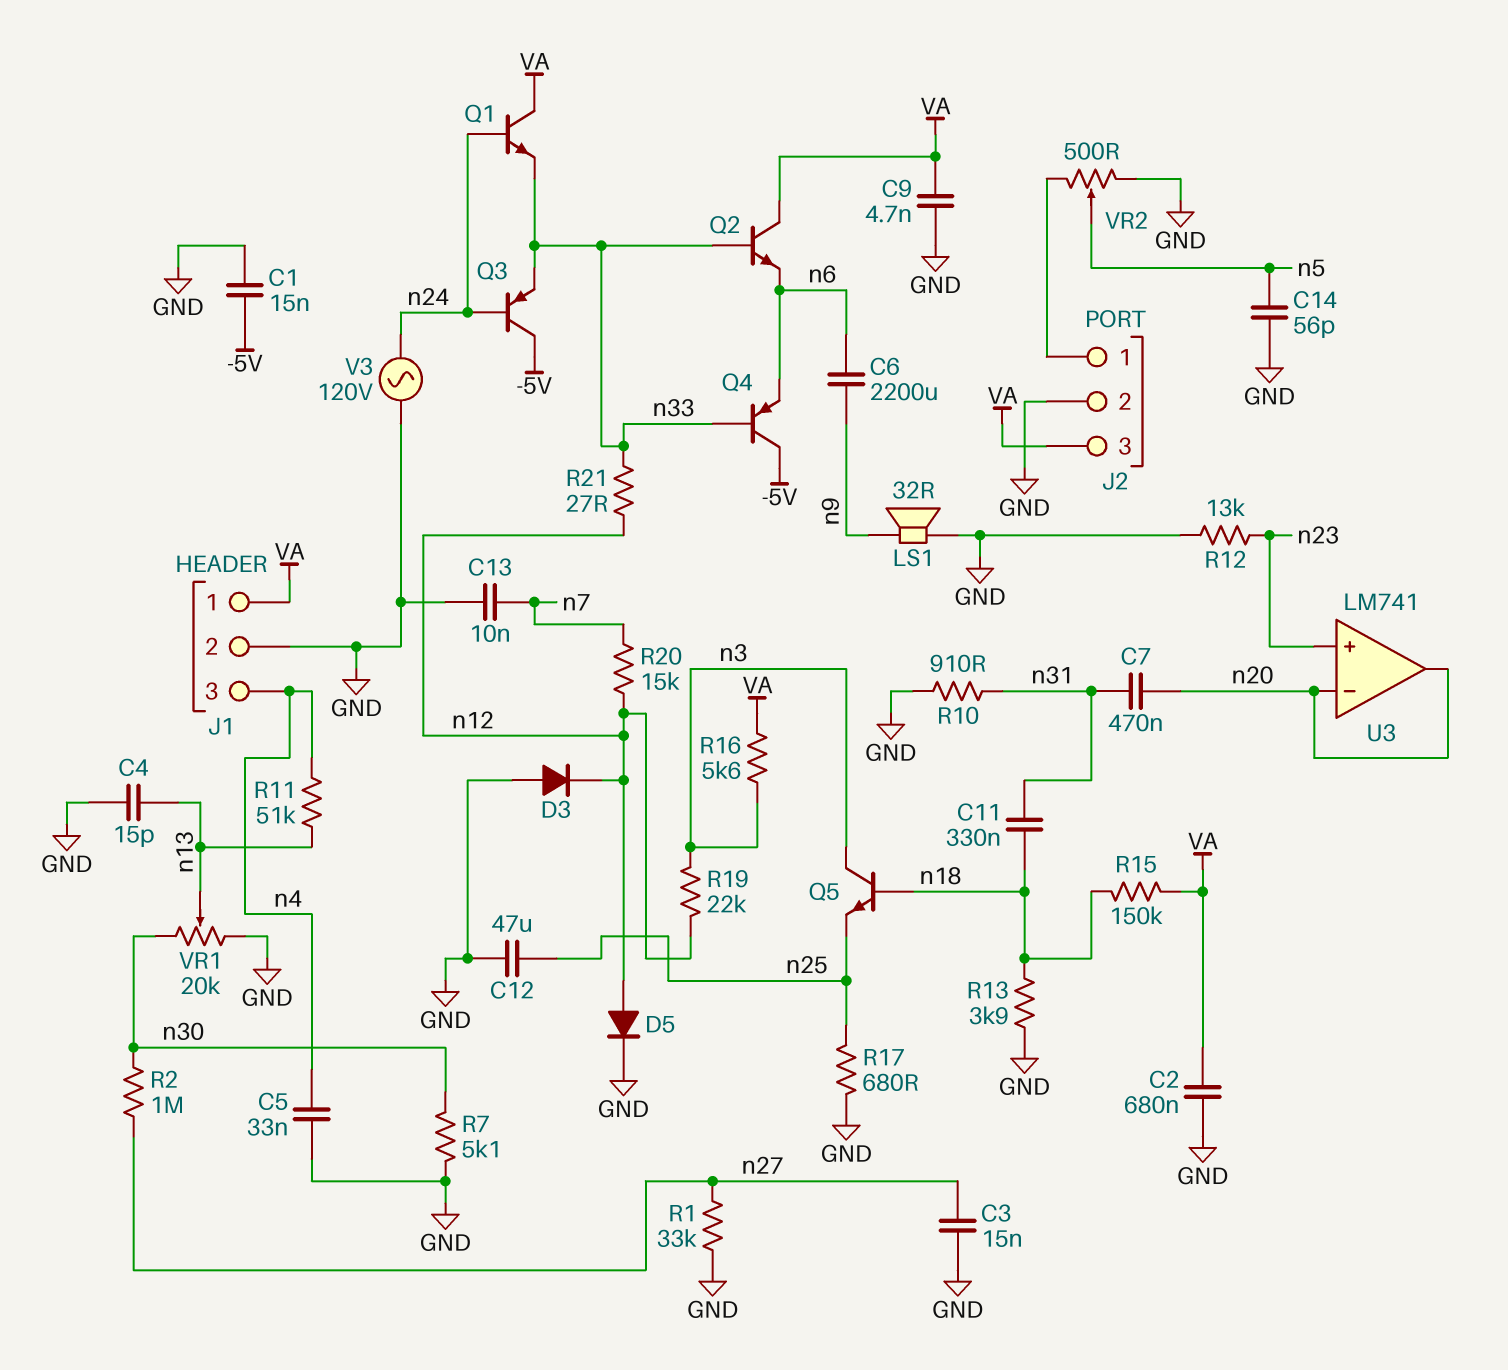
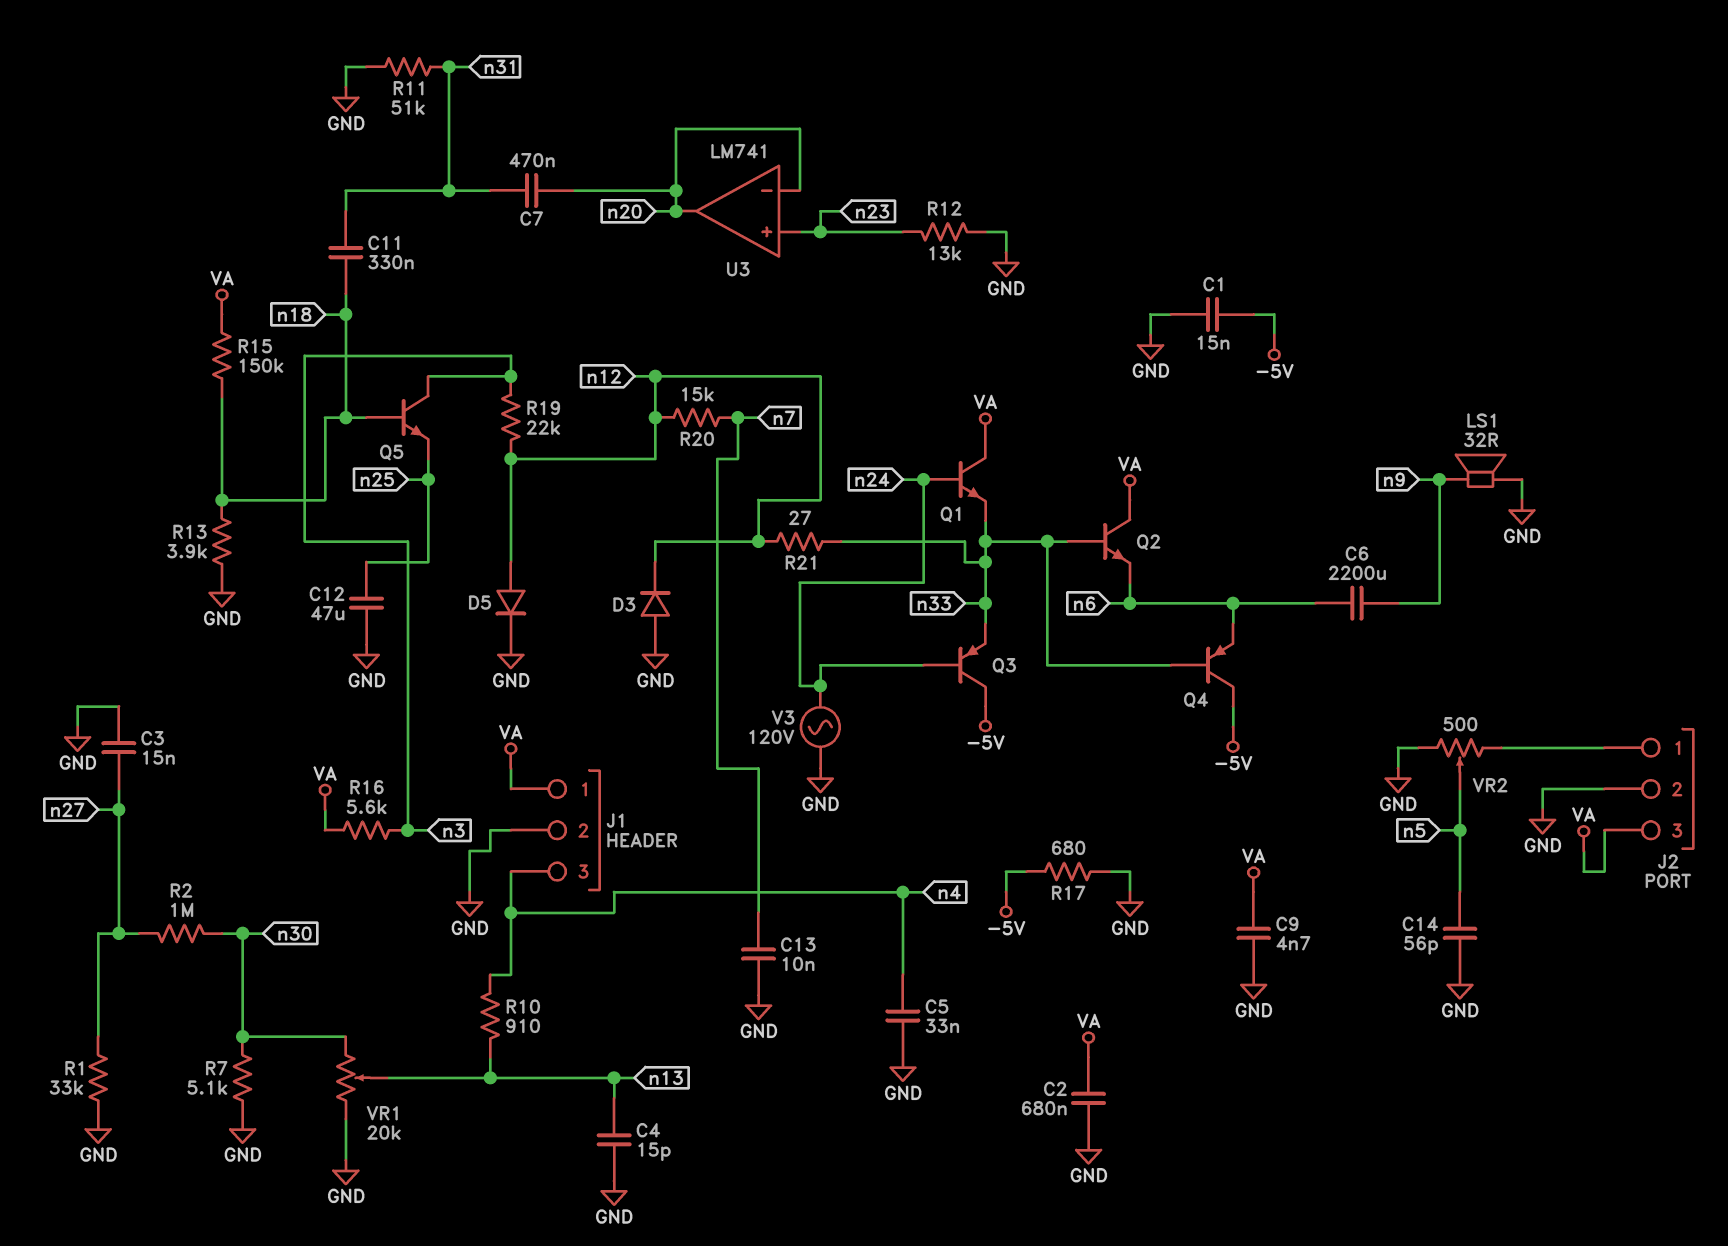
R10: 910 (GND, n31) -> 910 (n4, n13)
R11: 51k (n4, n13) -> 51k (GND, n31)
R17: 680 (GND, n25) -> 680 (-5V, GND)

